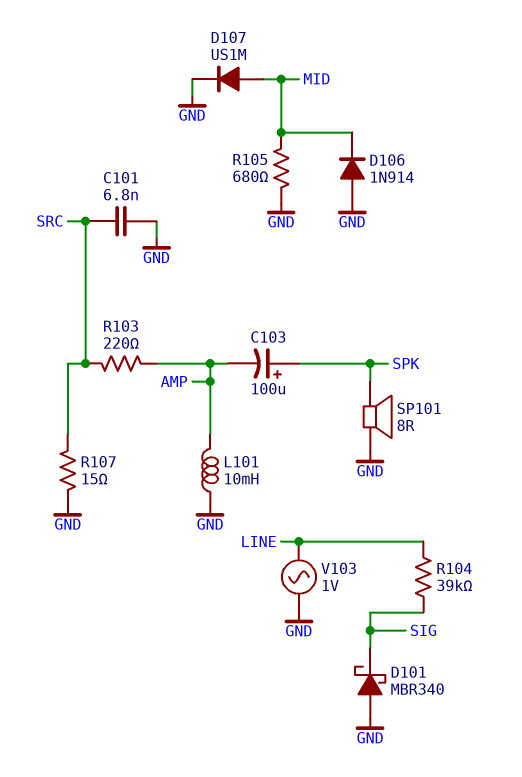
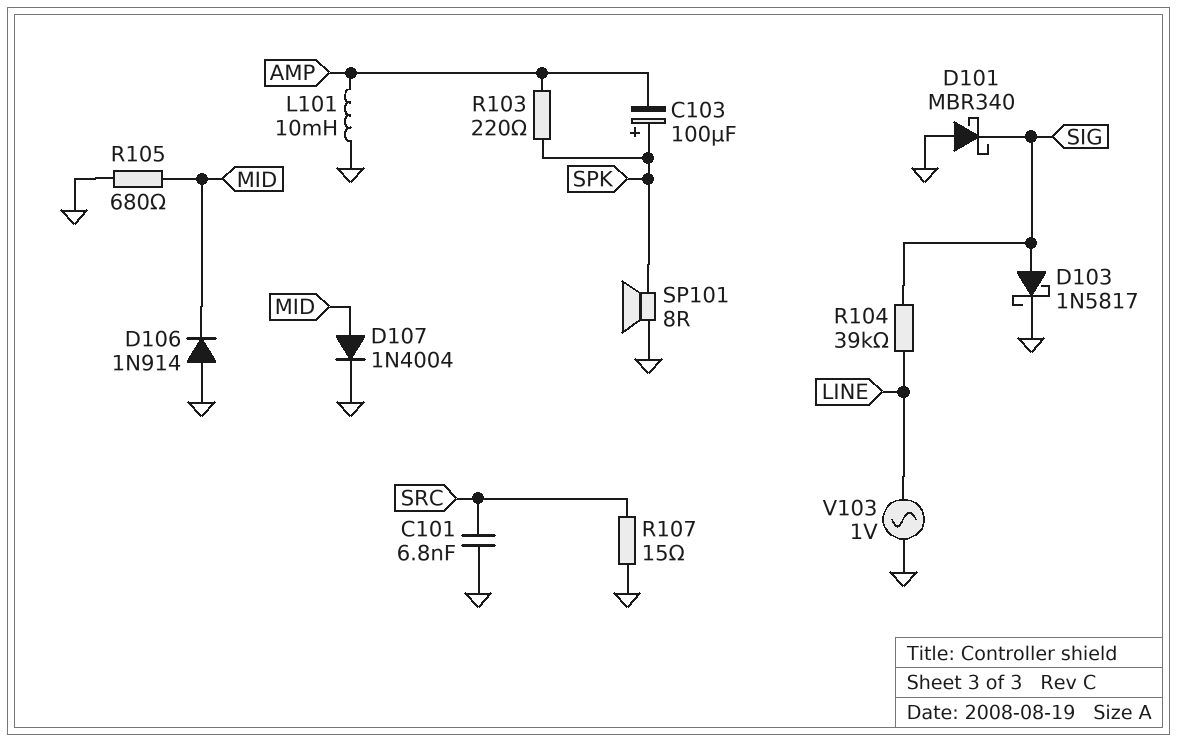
D103: none -> schottky 1N5817 (A SIG, K GND)
D107: diode US1M (A MID, K GND) -> diode 1N4004 (A MID, K GND)
R103: 220 (AMP, SRC) -> 220 (AMP, SPK)

